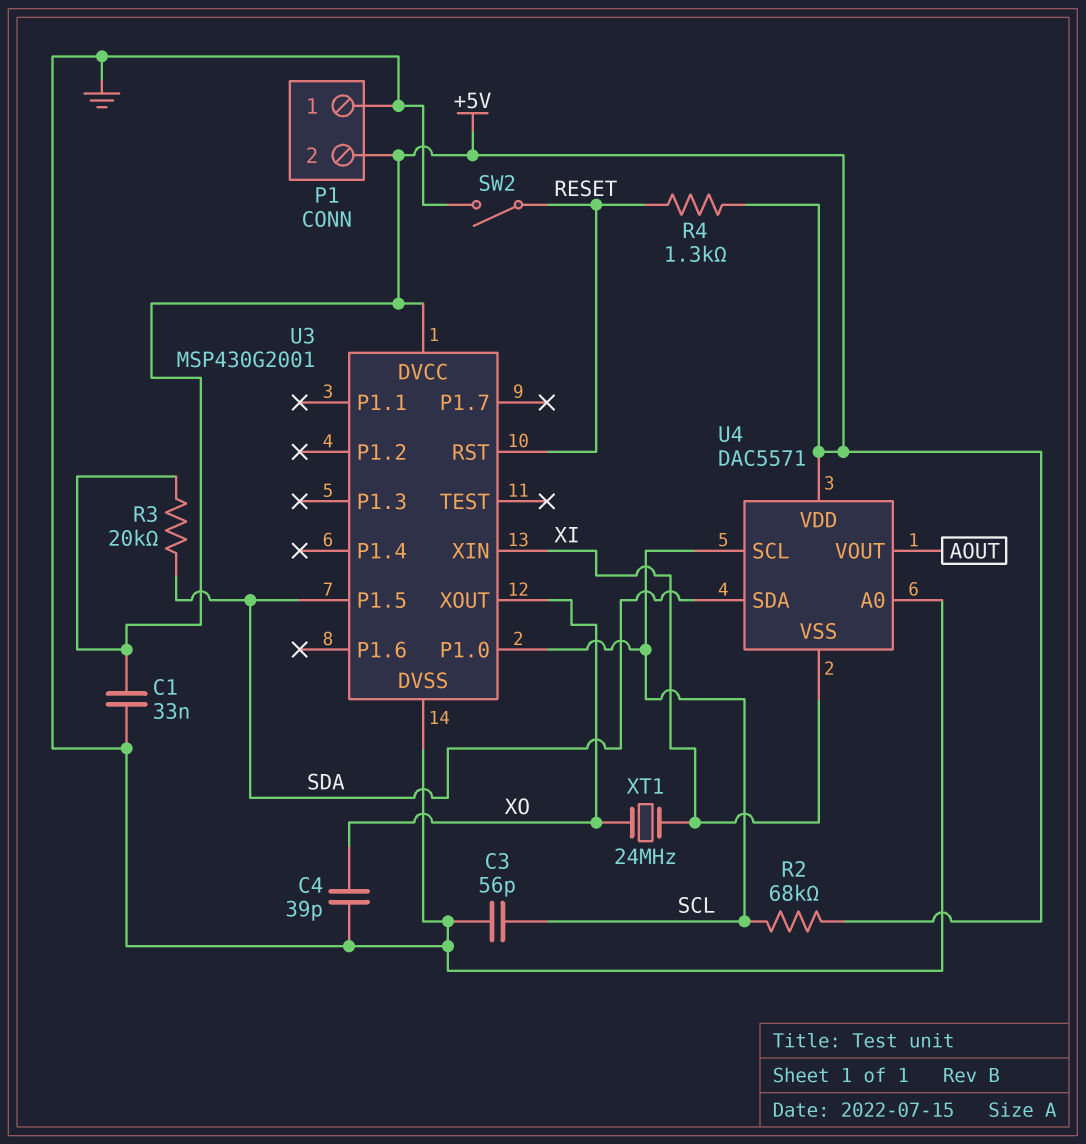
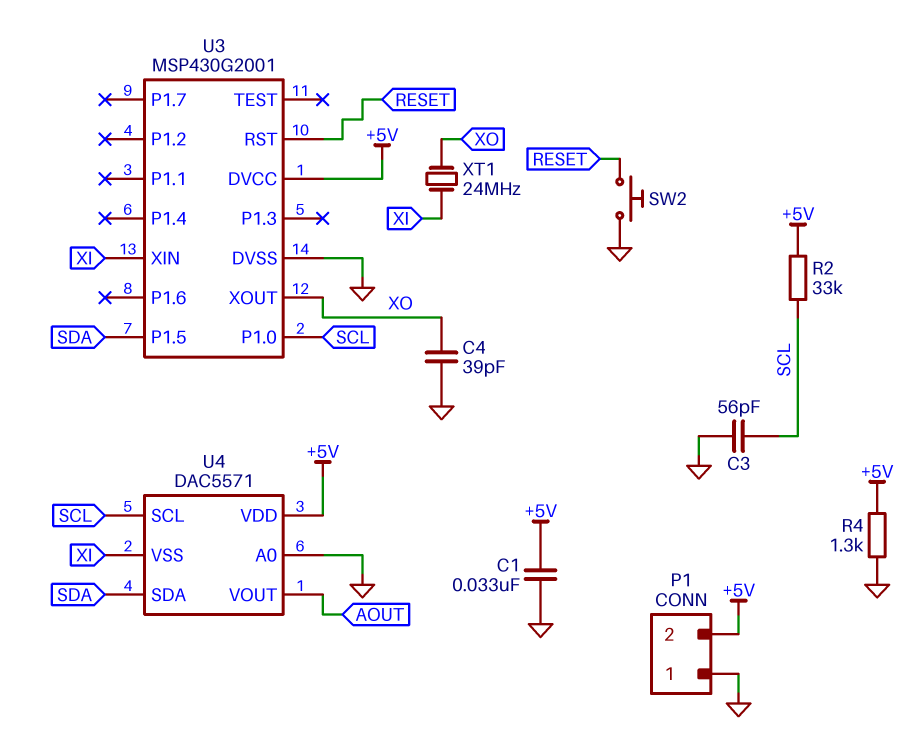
R2: 68k (+5V, SCL) -> 33k (+5V, SCL)
R3: 20k (+5V, SDA) -> none
R4: 1.3k (+5V, RESET) -> 1.3k (+5V, GND)
SW2: switch (GND, RESET) -> button (GND, RESET)

